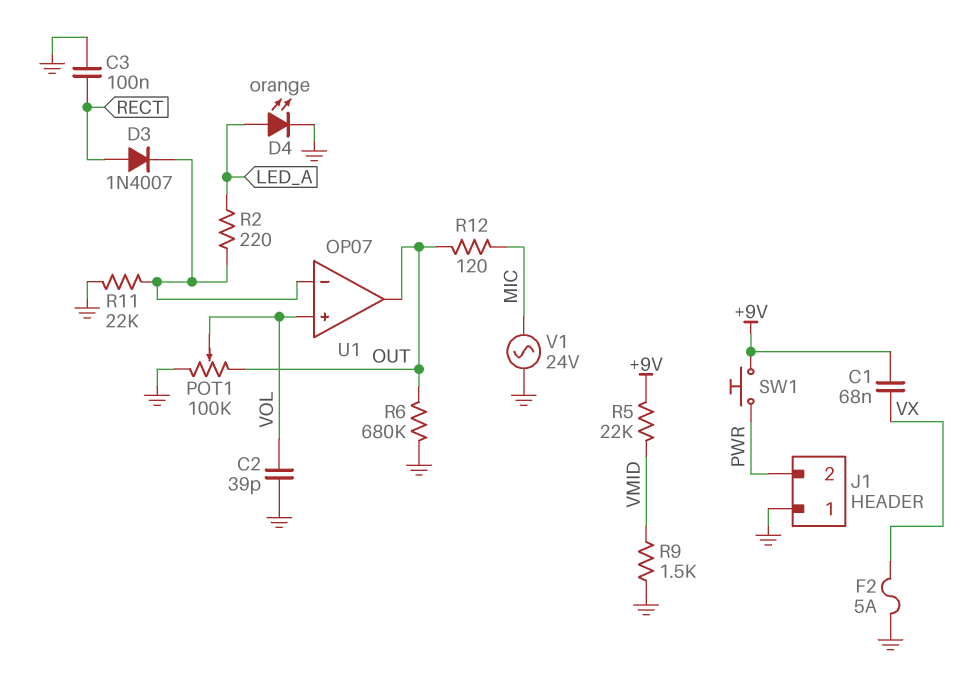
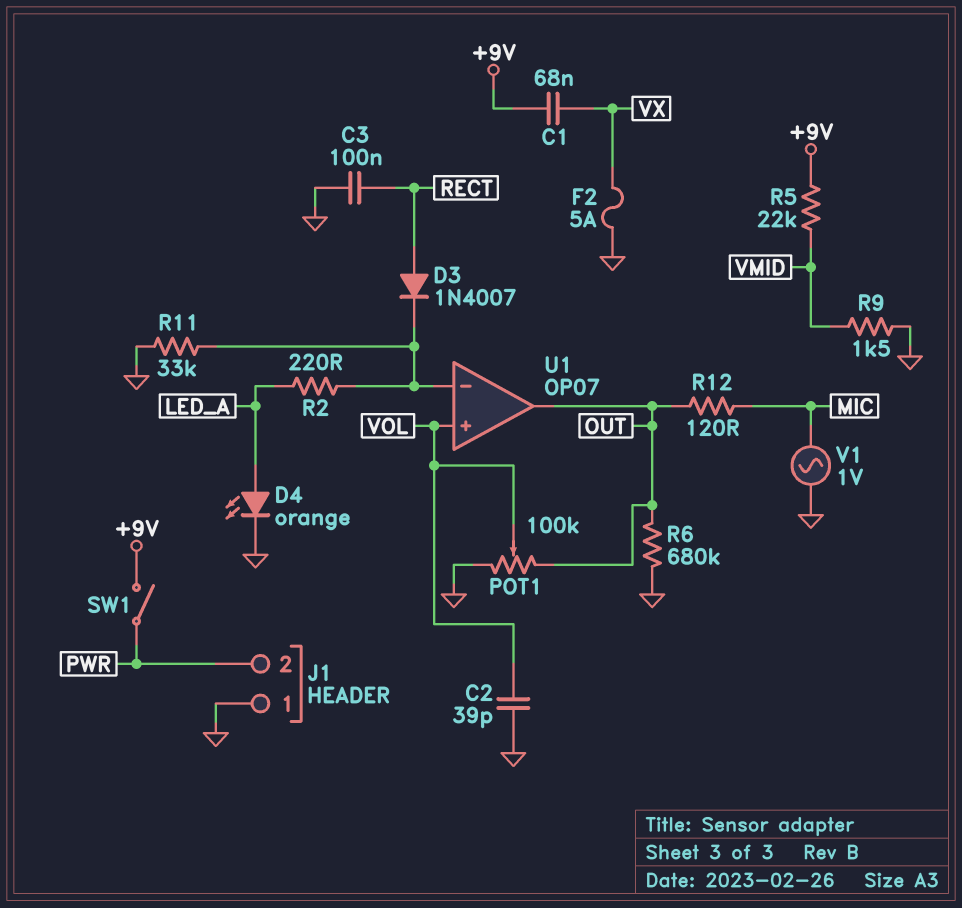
R11: 22k (GND, U1/in-) -> 33k (GND, U1/in-)
SW1: button (+9V, PWR) -> switch (+9V, PWR)
V1: AC 24V (GND, MIC) -> AC 1V (GND, MIC)

